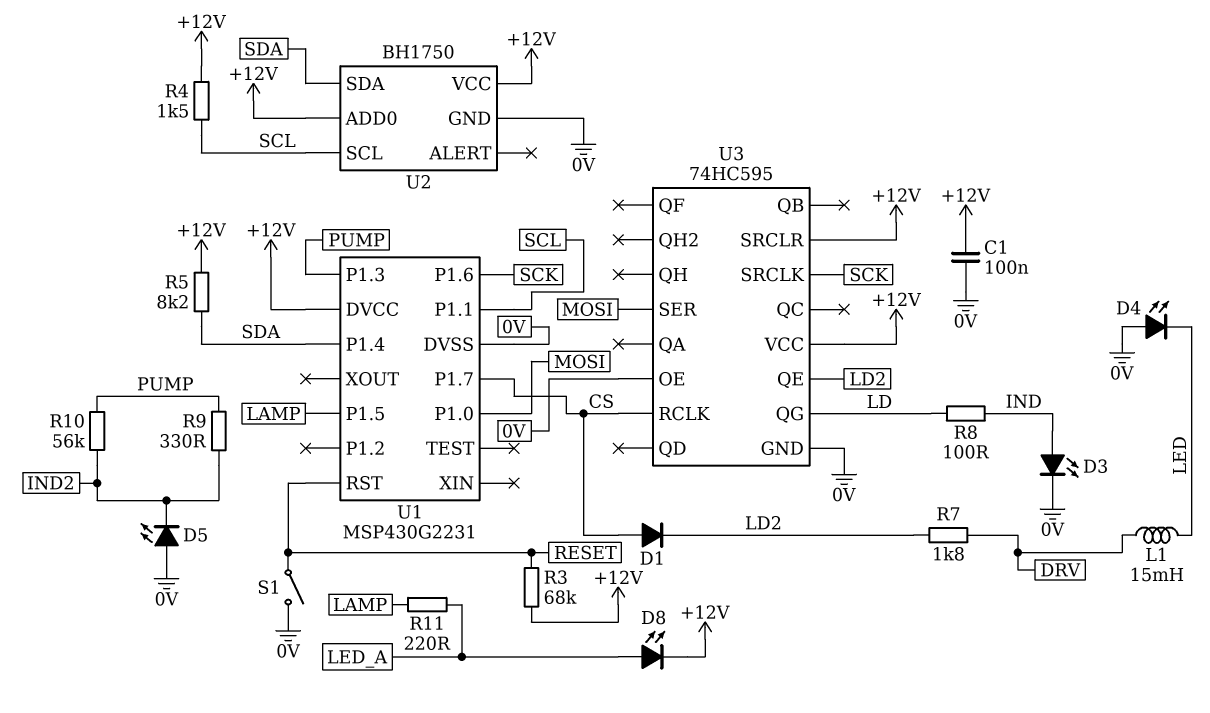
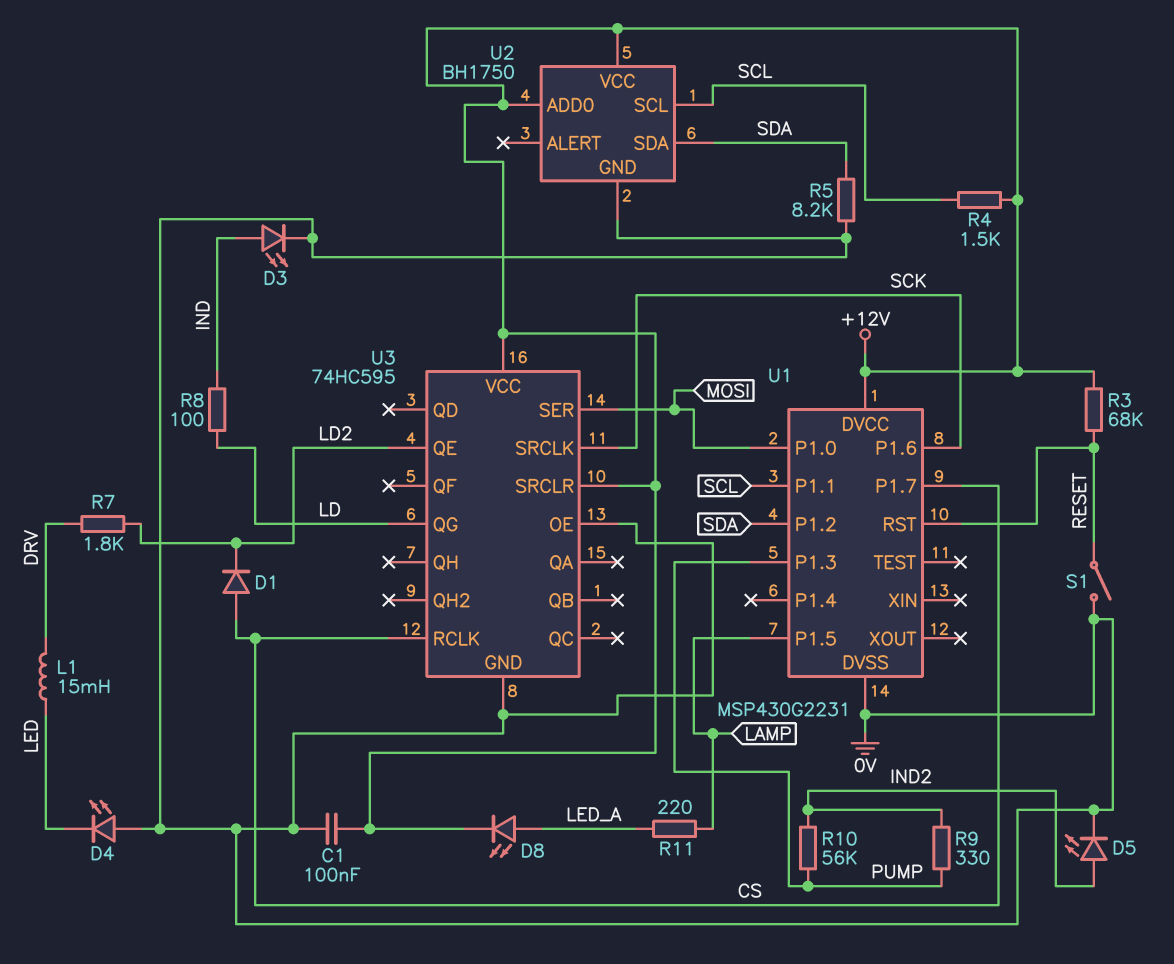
D5: LED (A 0V, K IND2) -> LED (A IND2, K 0V)
R5: 8.2k (+12V, SDA) -> 8.2k (0V, SDA)
U1 pin P1.2: none -> SDA
U1 pin P1.4: SDA -> none

